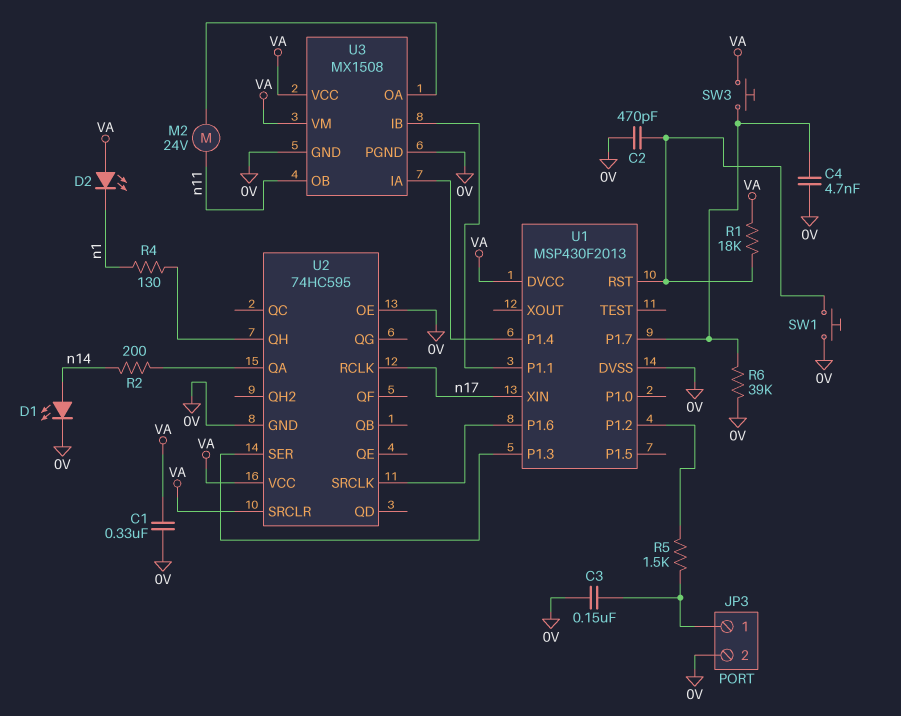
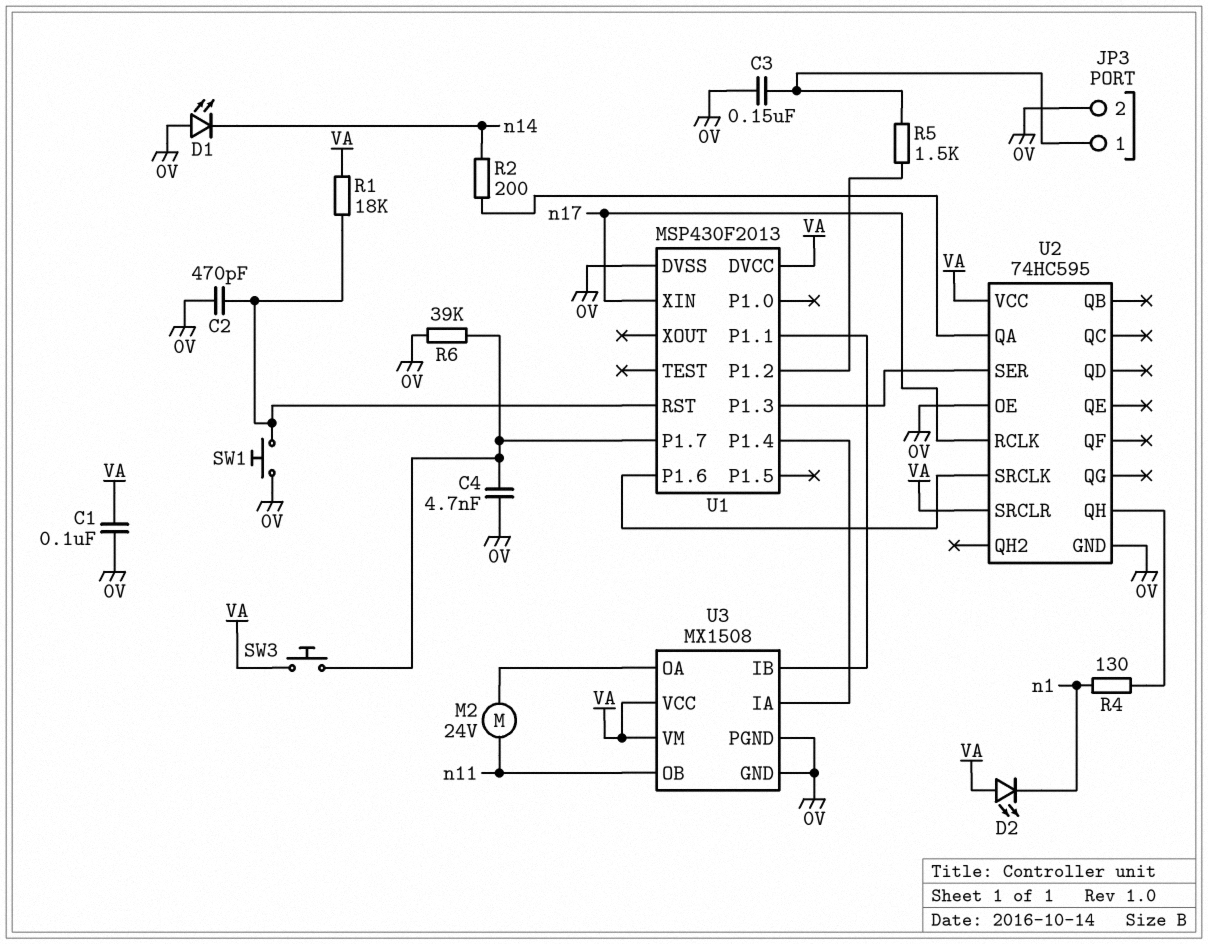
C1: 330nF (0V, VA) -> 100nF (0V, VA)
D1: LED (A n14, K 0V) -> LED (A 0V, K n14)

